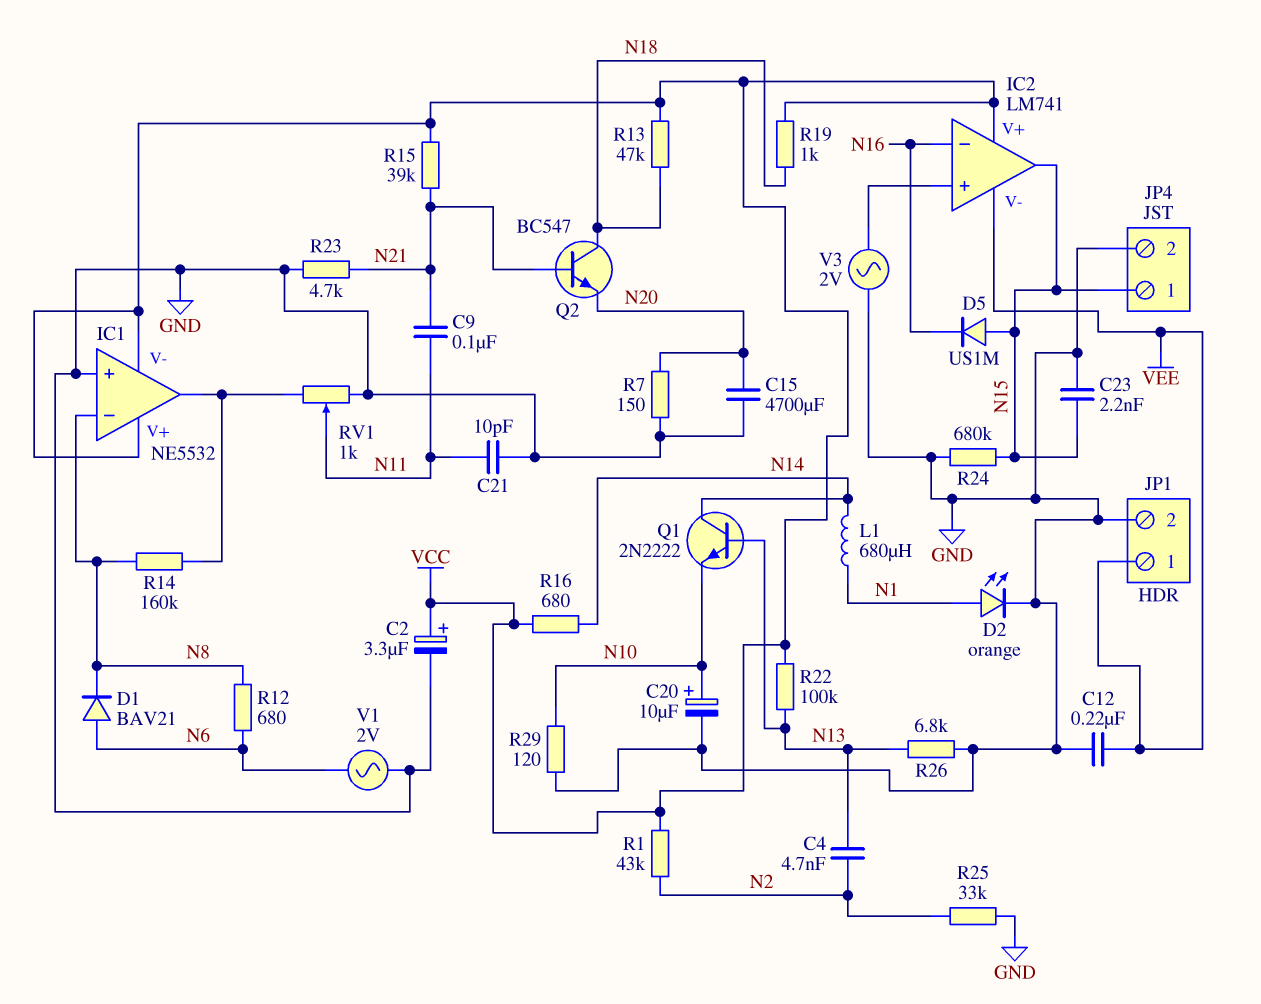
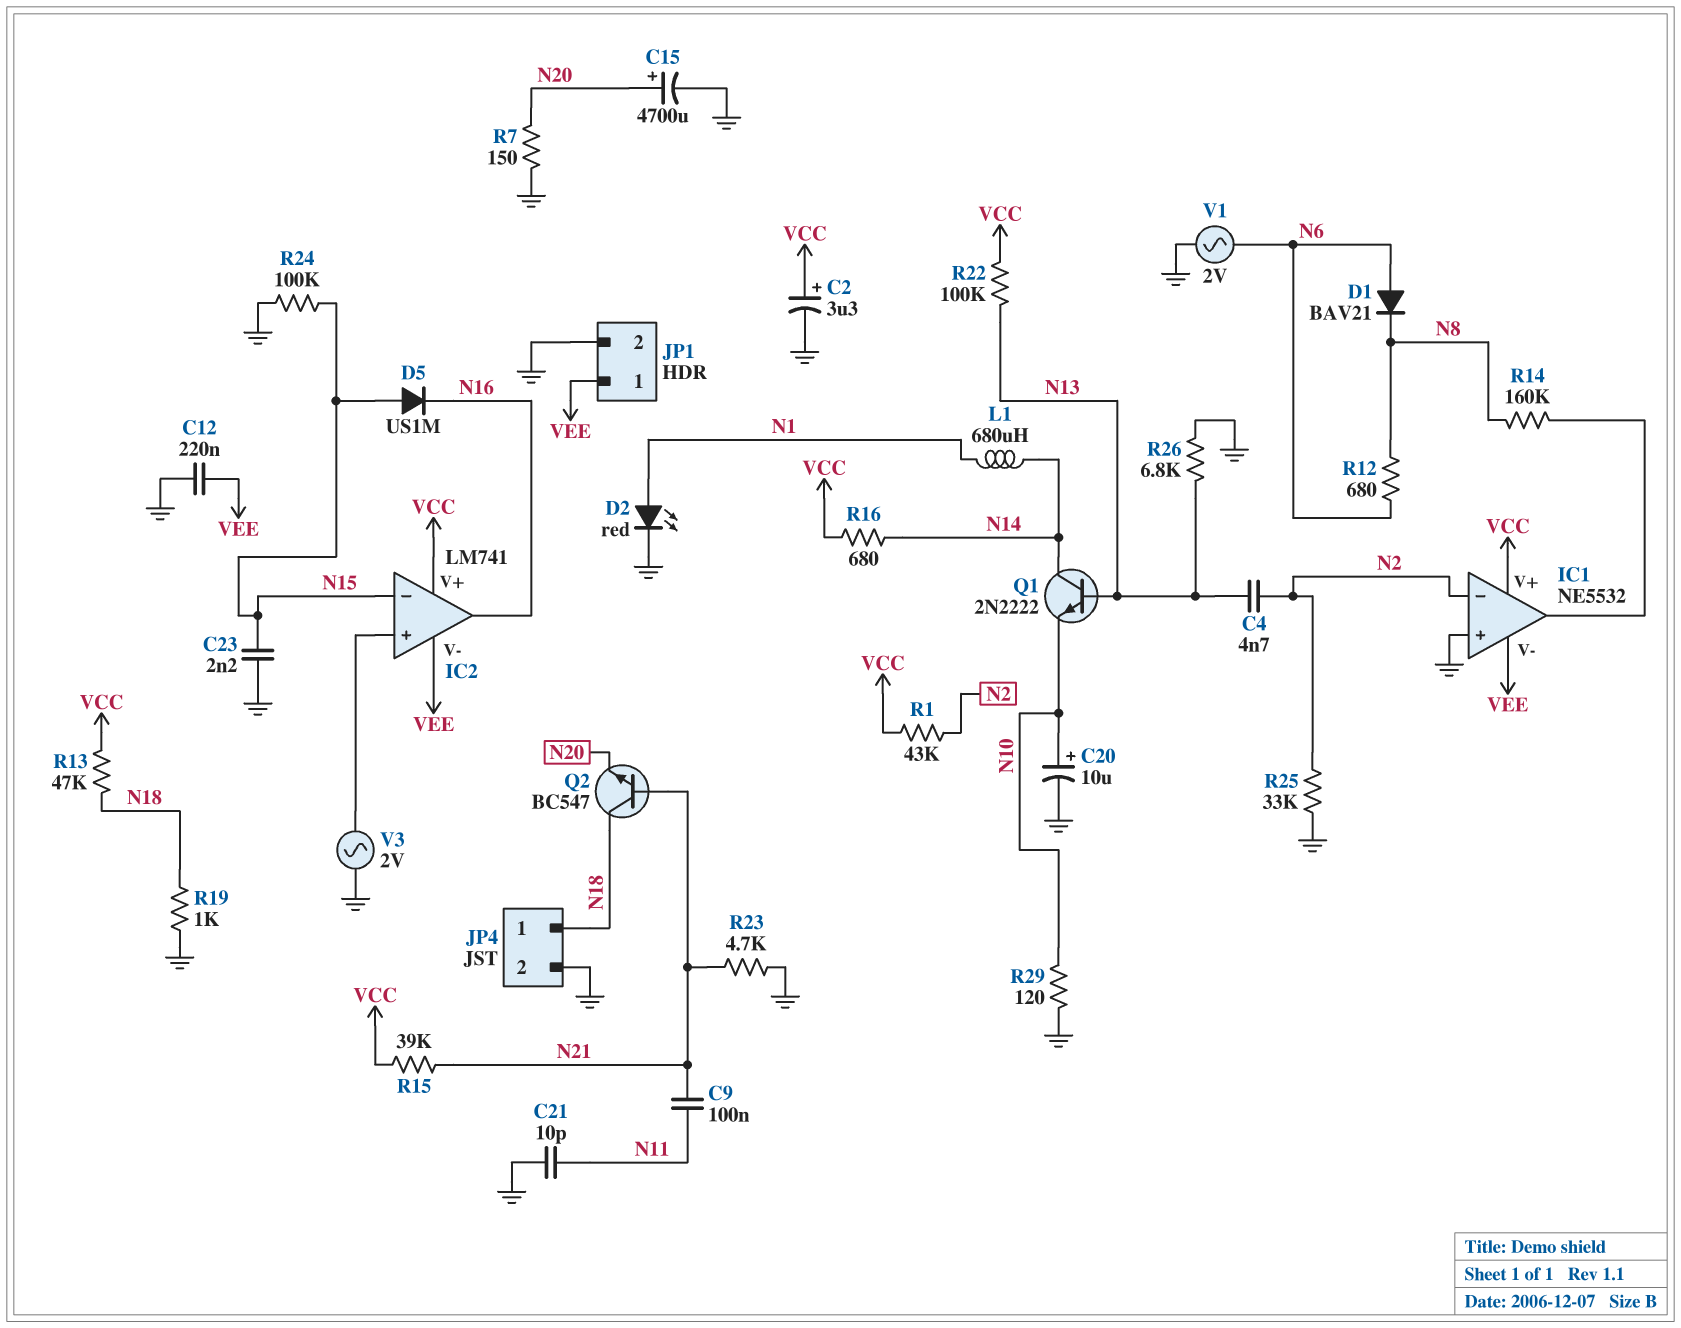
C15: 4700uF (GND, N20) -> 4700uF (plus N20, minus GND)
D2: LED orange (A N1, K GND) -> LED red (A N1, K GND)
IC1 pin V-: VCC -> VEE
IC1 pin in-: N8 -> N2
IC2 pin in-: N16 -> N15
IC2 pin out: N15 -> N16
JP4 pin 1: N15 -> N18
R19: 1k (N18, VCC) -> 1k (GND, N18)
R24: 680k (GND, N15) -> 100k (GND, N15)
RV1: 1k (GND, IC1/out, wiper N11) -> none

